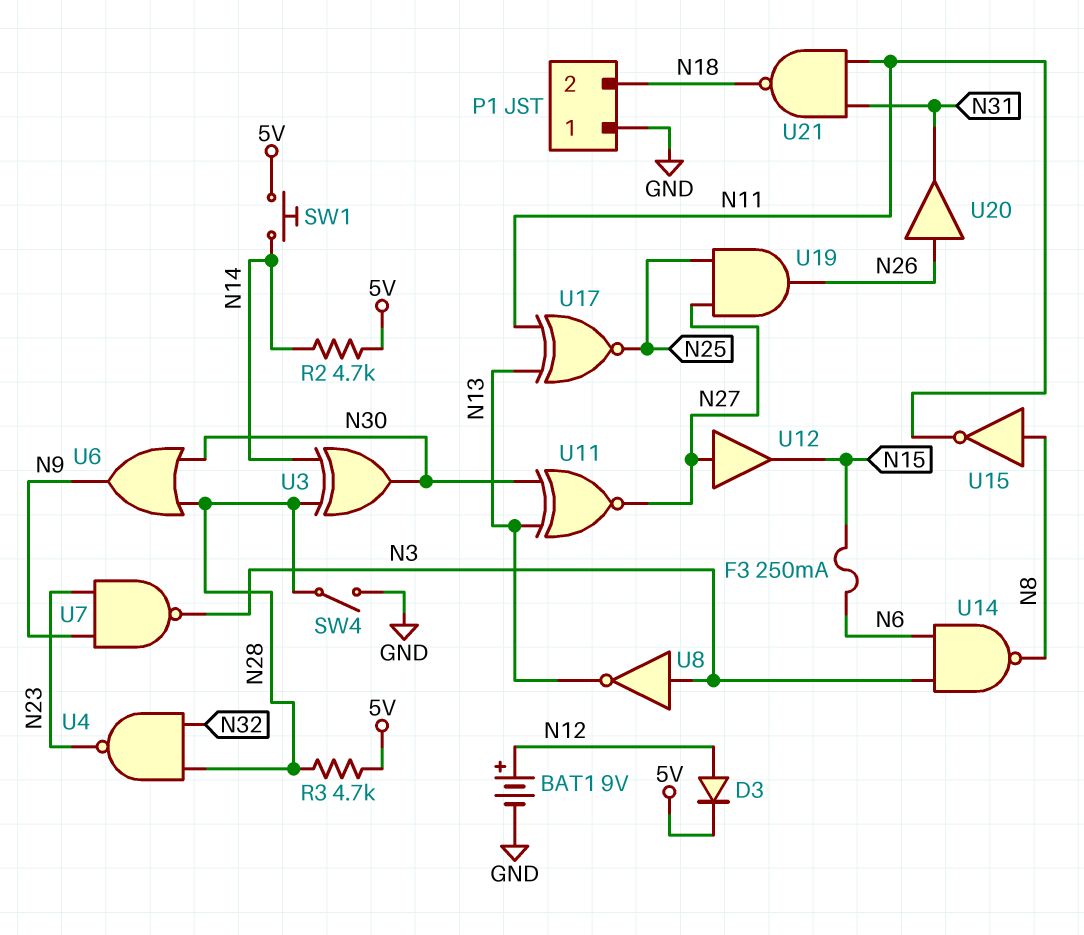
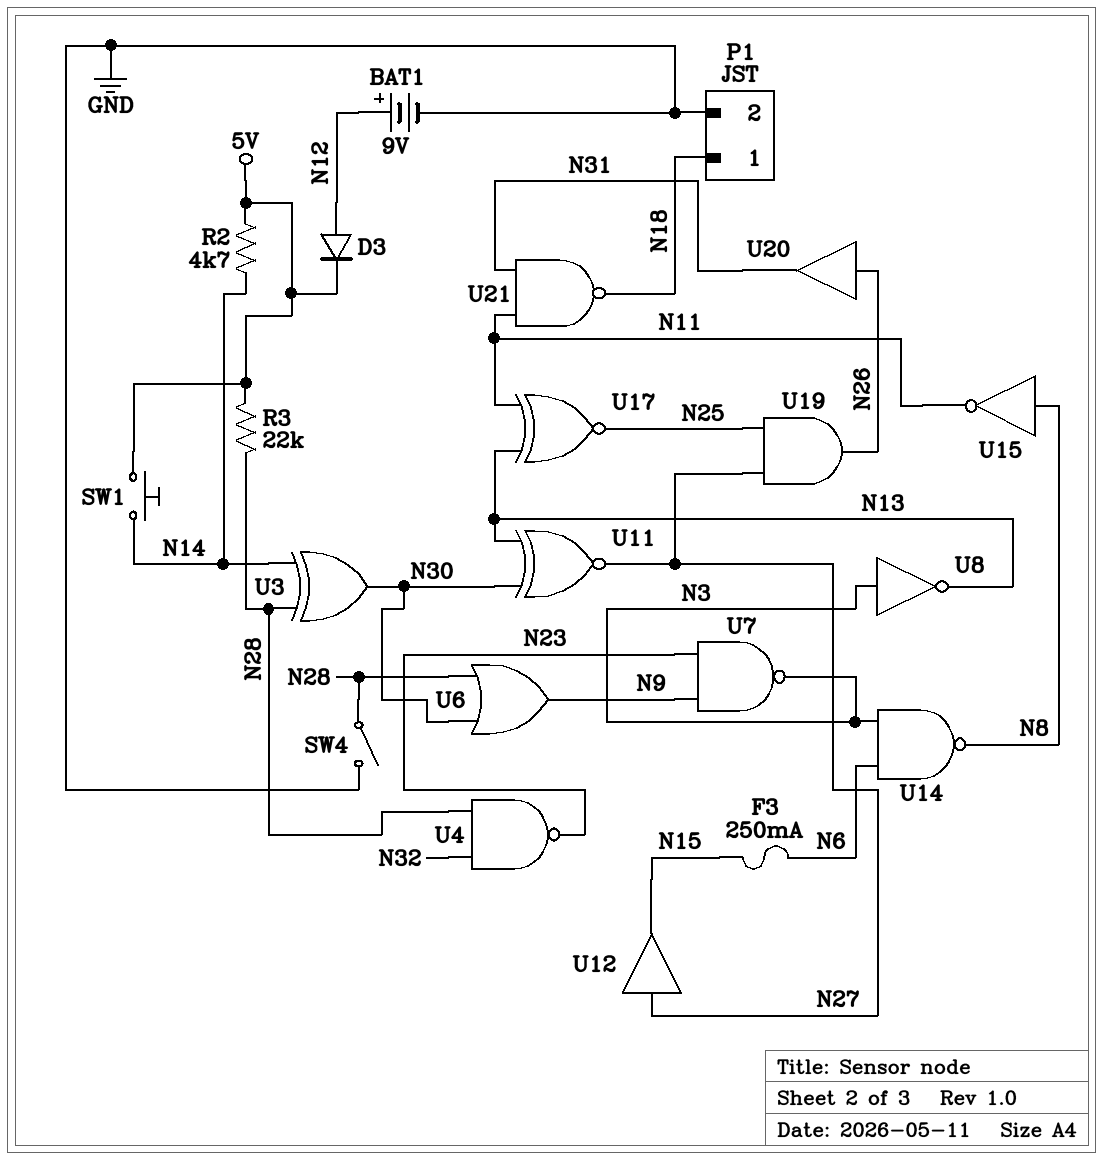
P1 pin 1: GND -> N18
P1 pin 2: N18 -> GND
R3: 4.7k (5V, N28) -> 22k (5V, N28)

